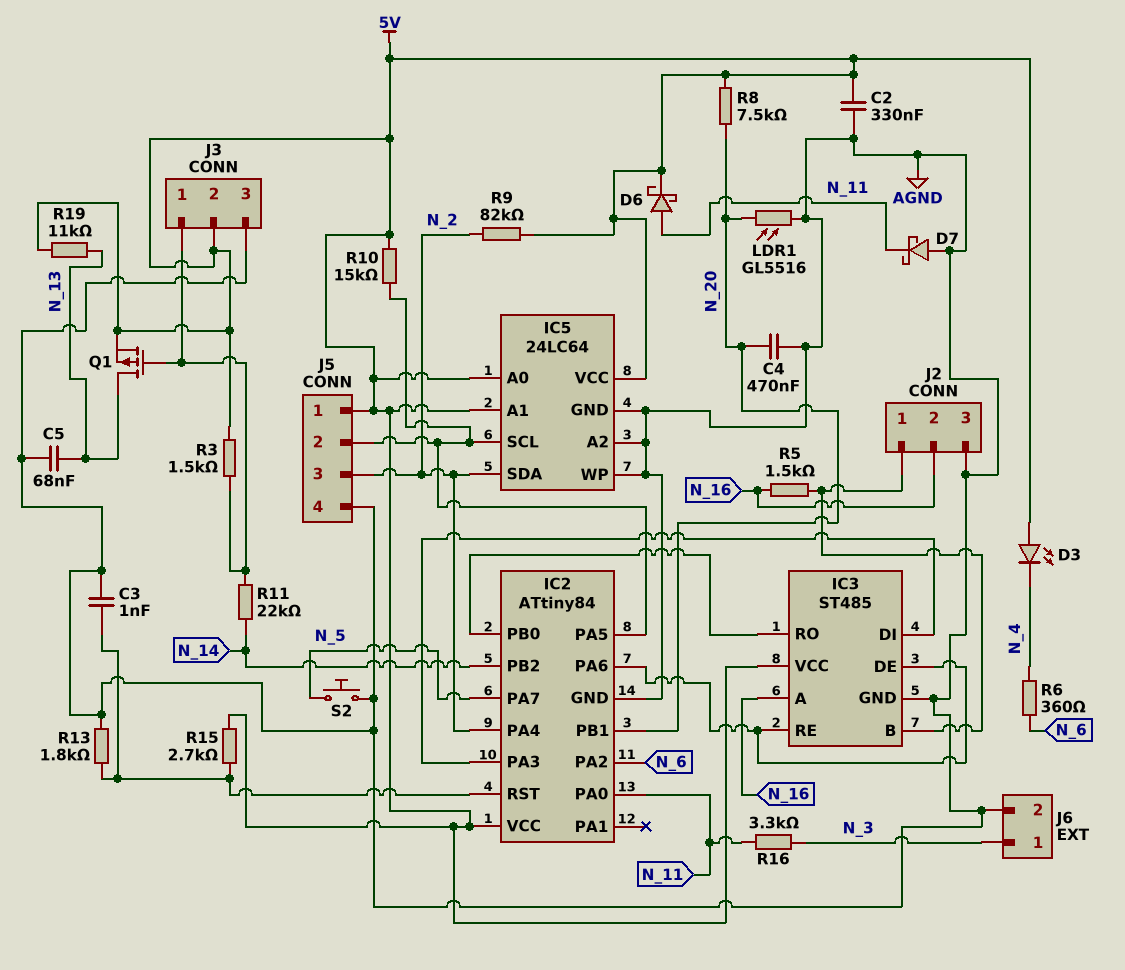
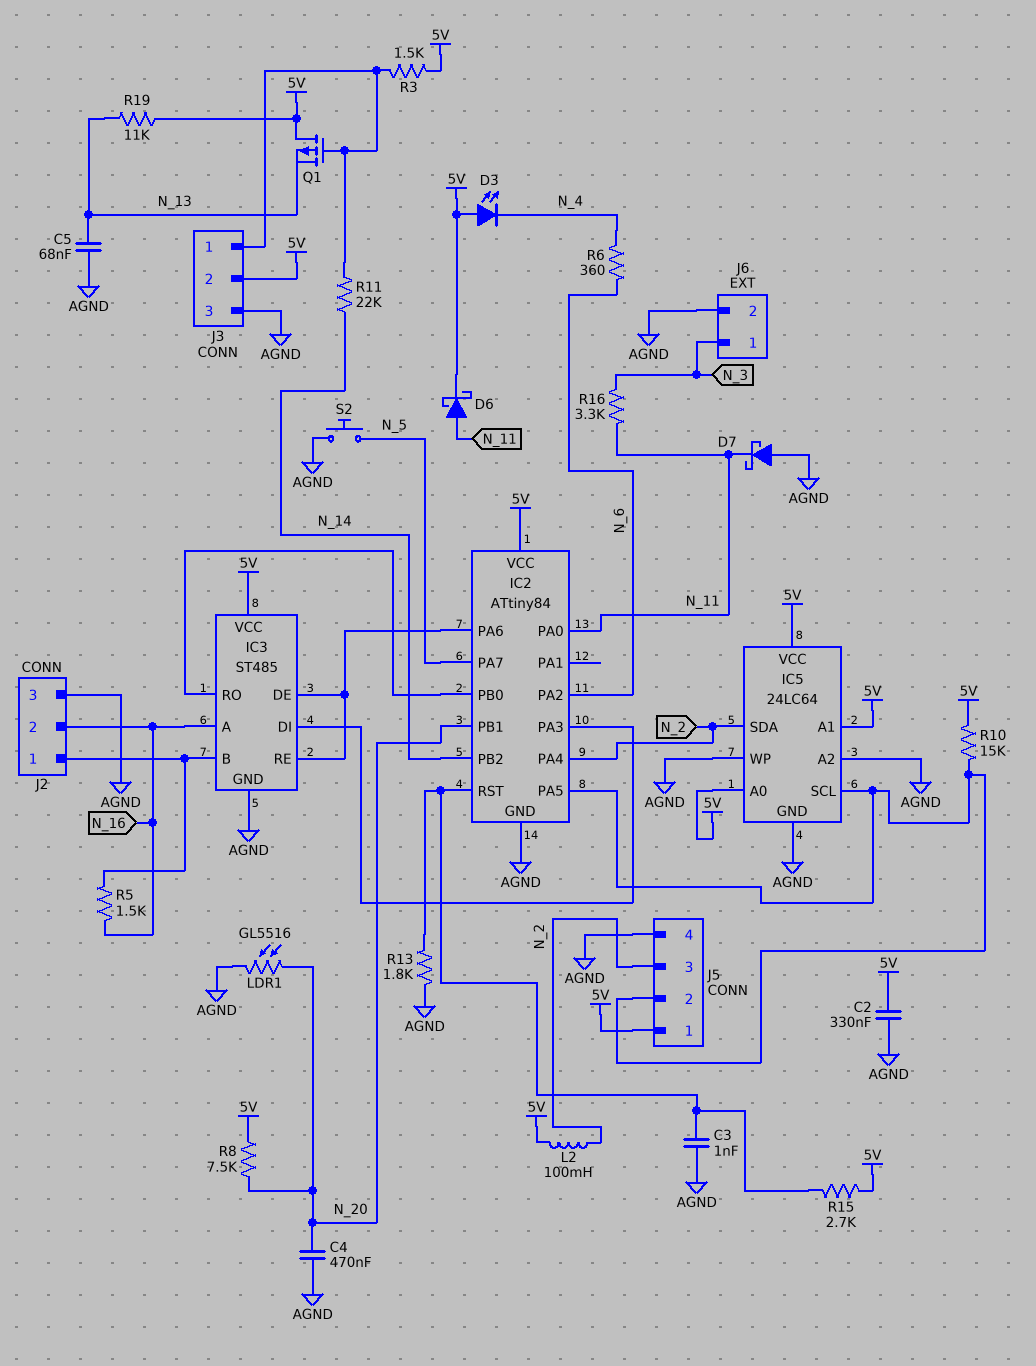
L2: none -> 100mH (5V, N_2)
Q1: PMOS (G J3/1, D N_13, S 5V) -> PMOS (G J3/1, D 5V, S N_13)
R9: 82k (5V, N_2) -> none

